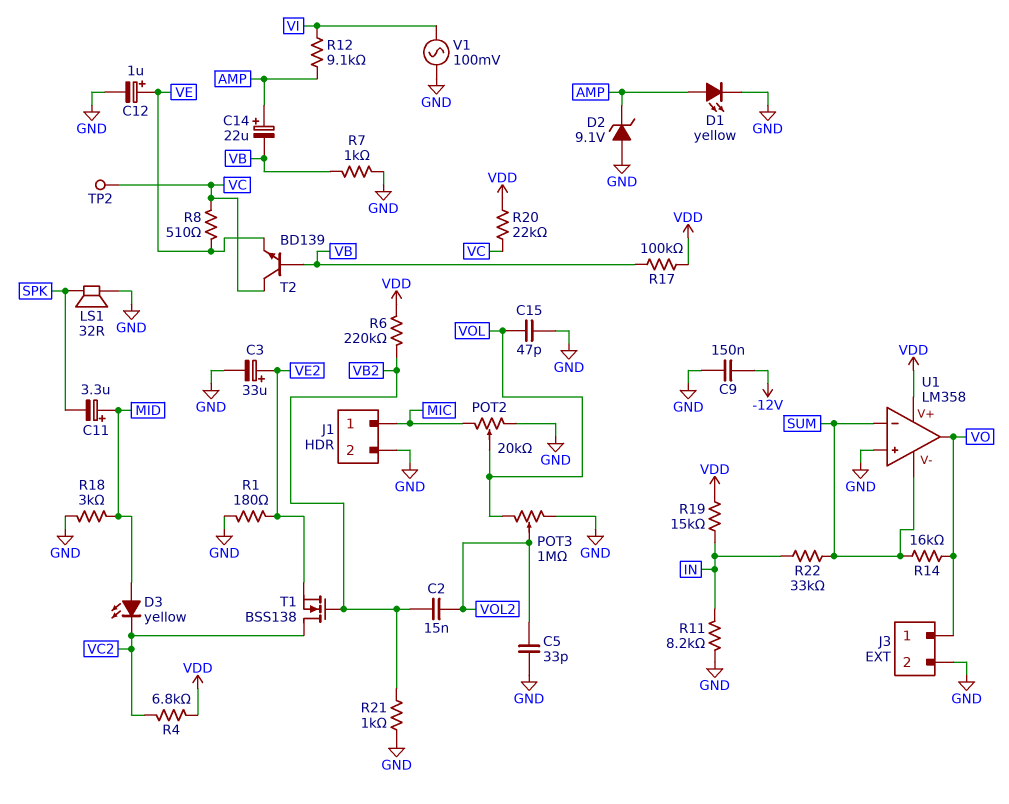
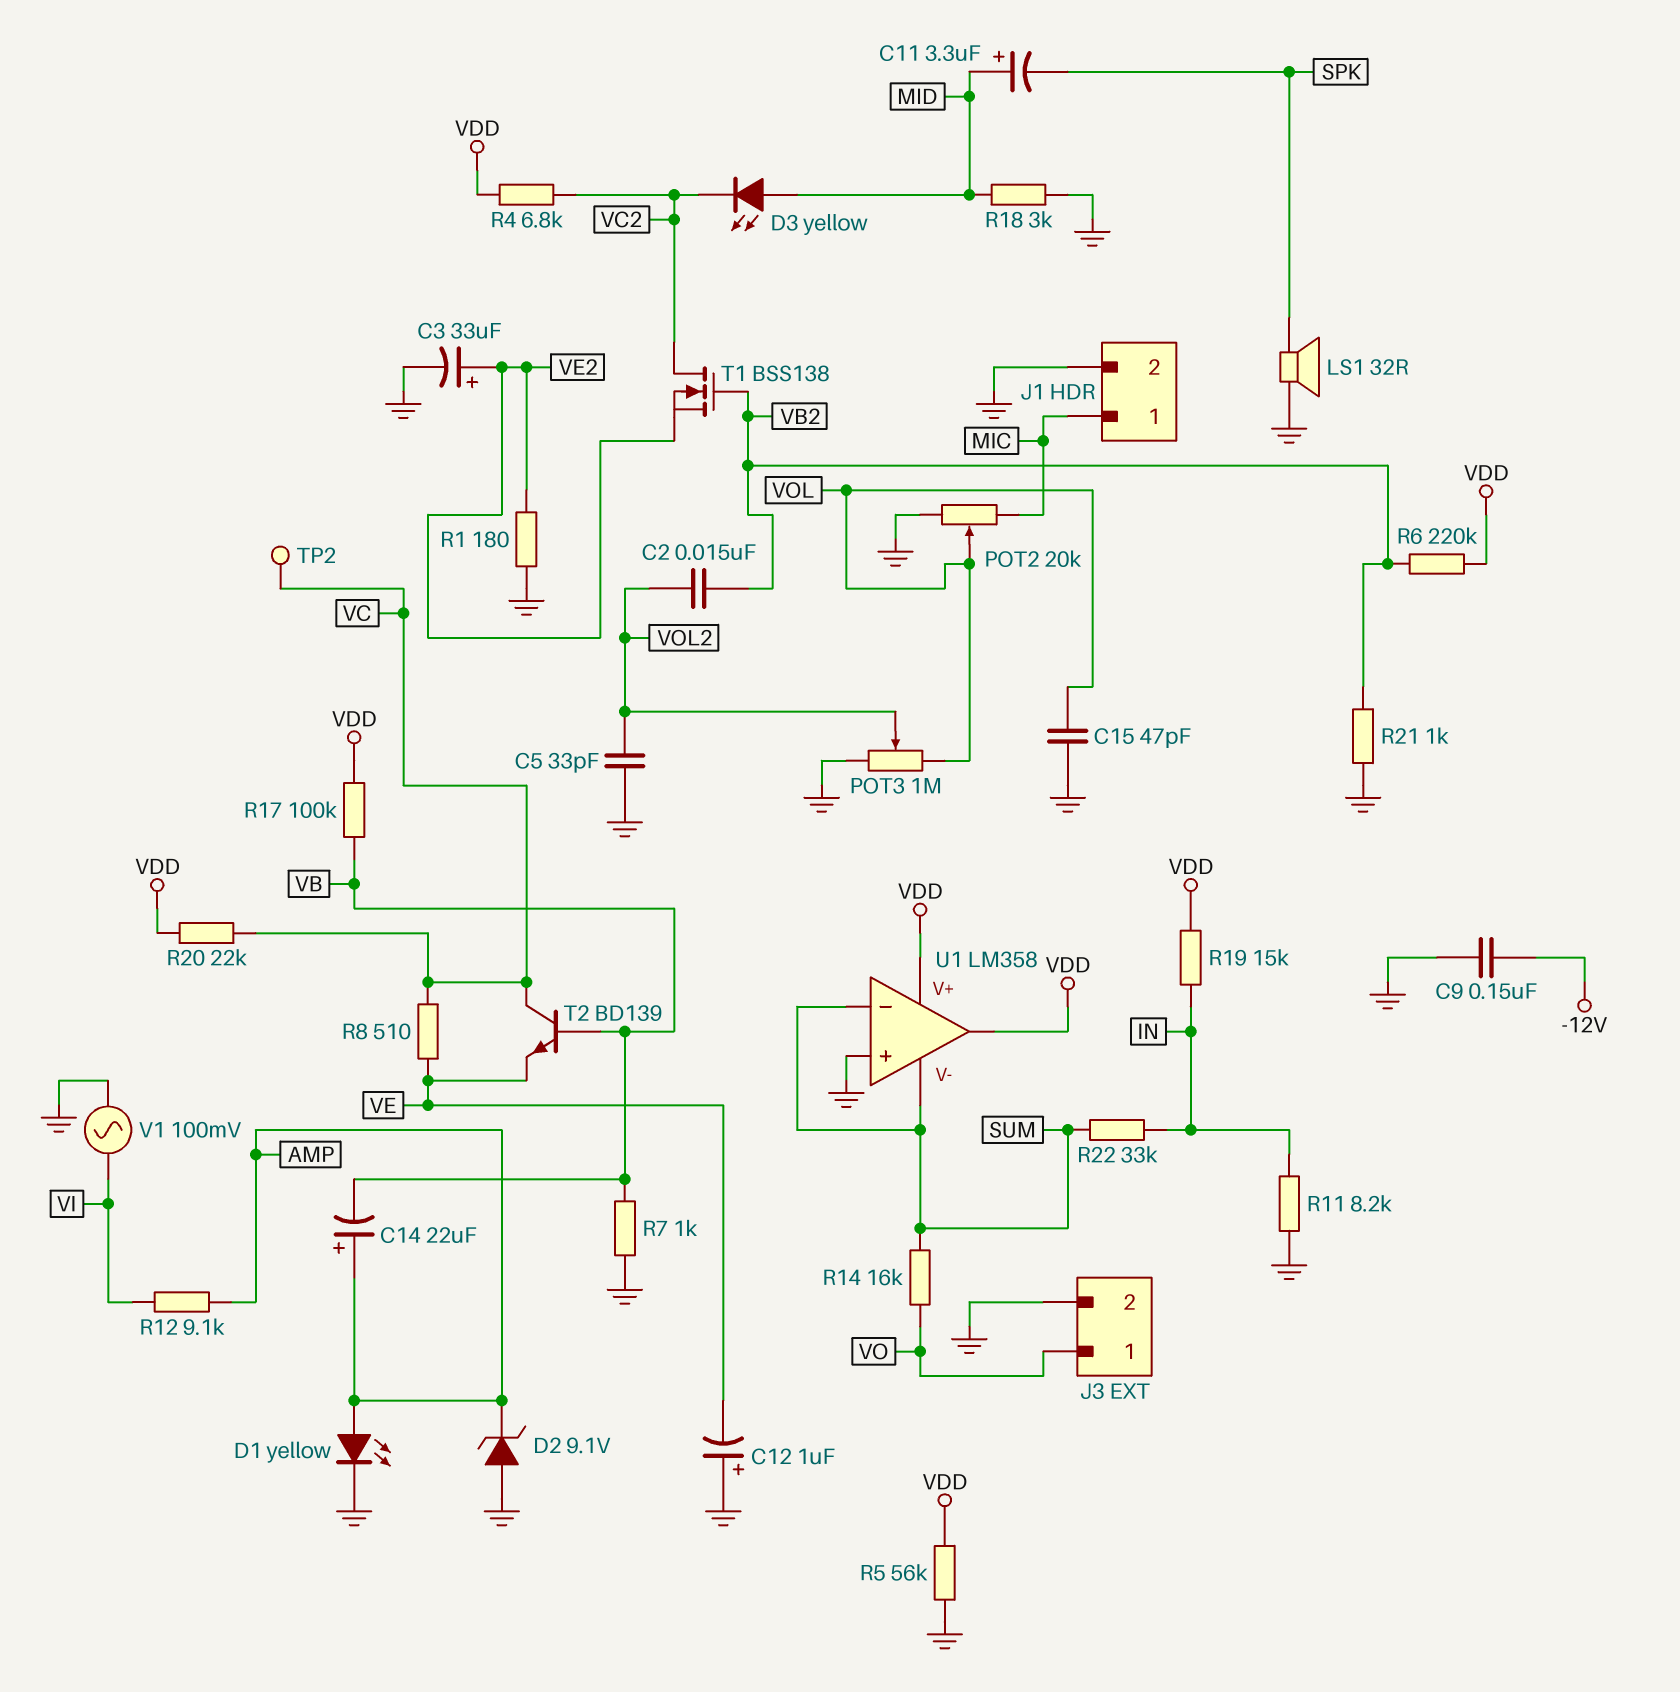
C12: 1uF (plus VE, minus GND) -> 1uF (plus GND, minus VE)
R5: none -> 56k (GND, VDD)
U1 pin out: VO -> VDD

